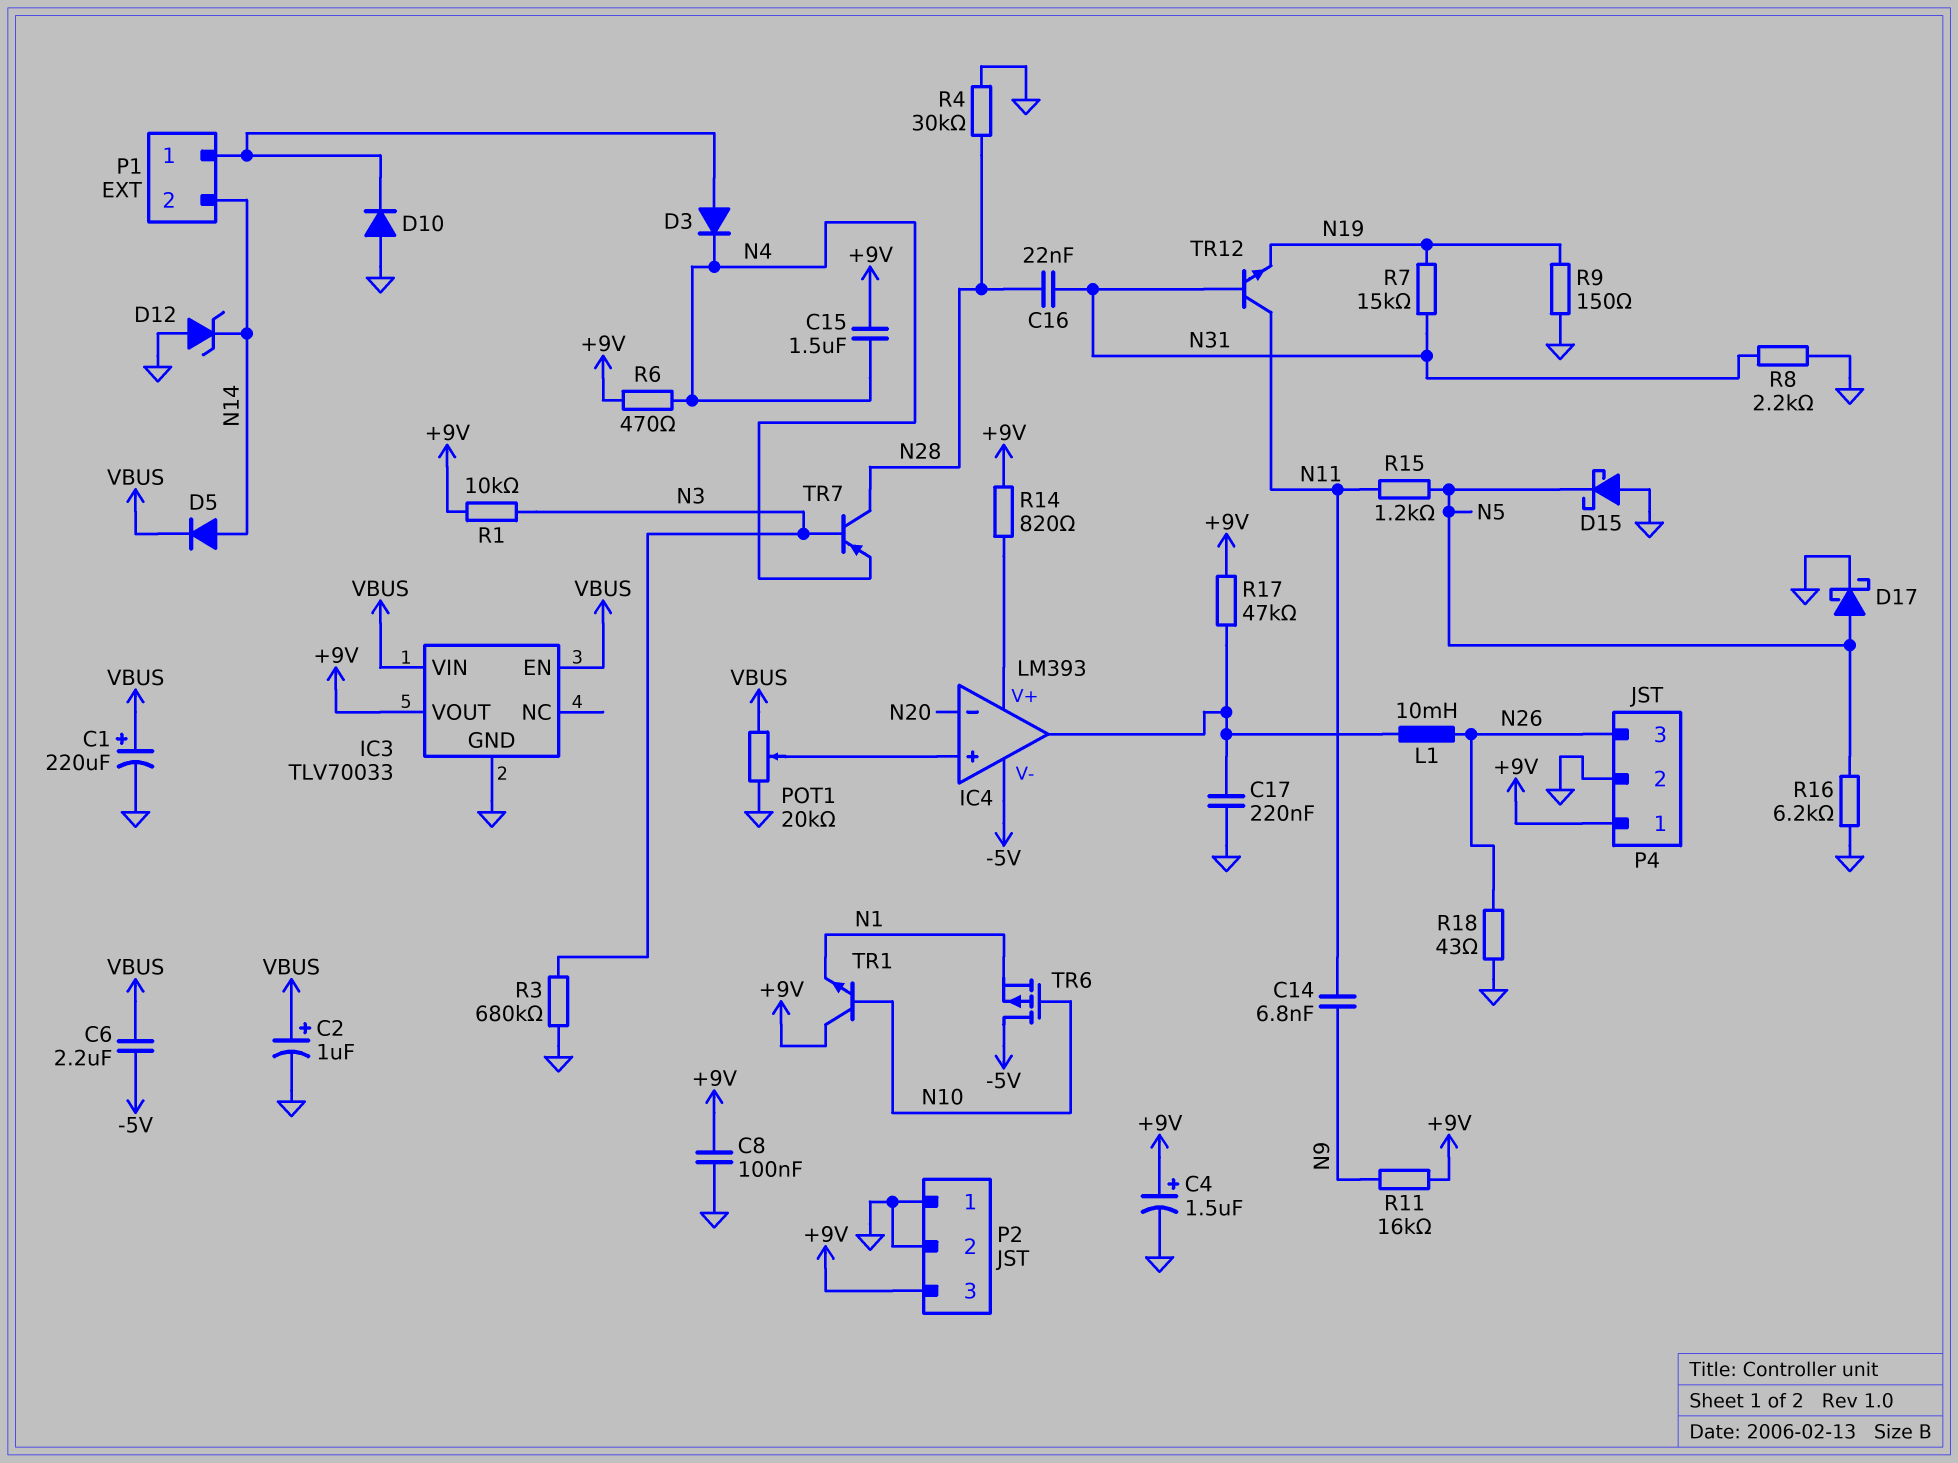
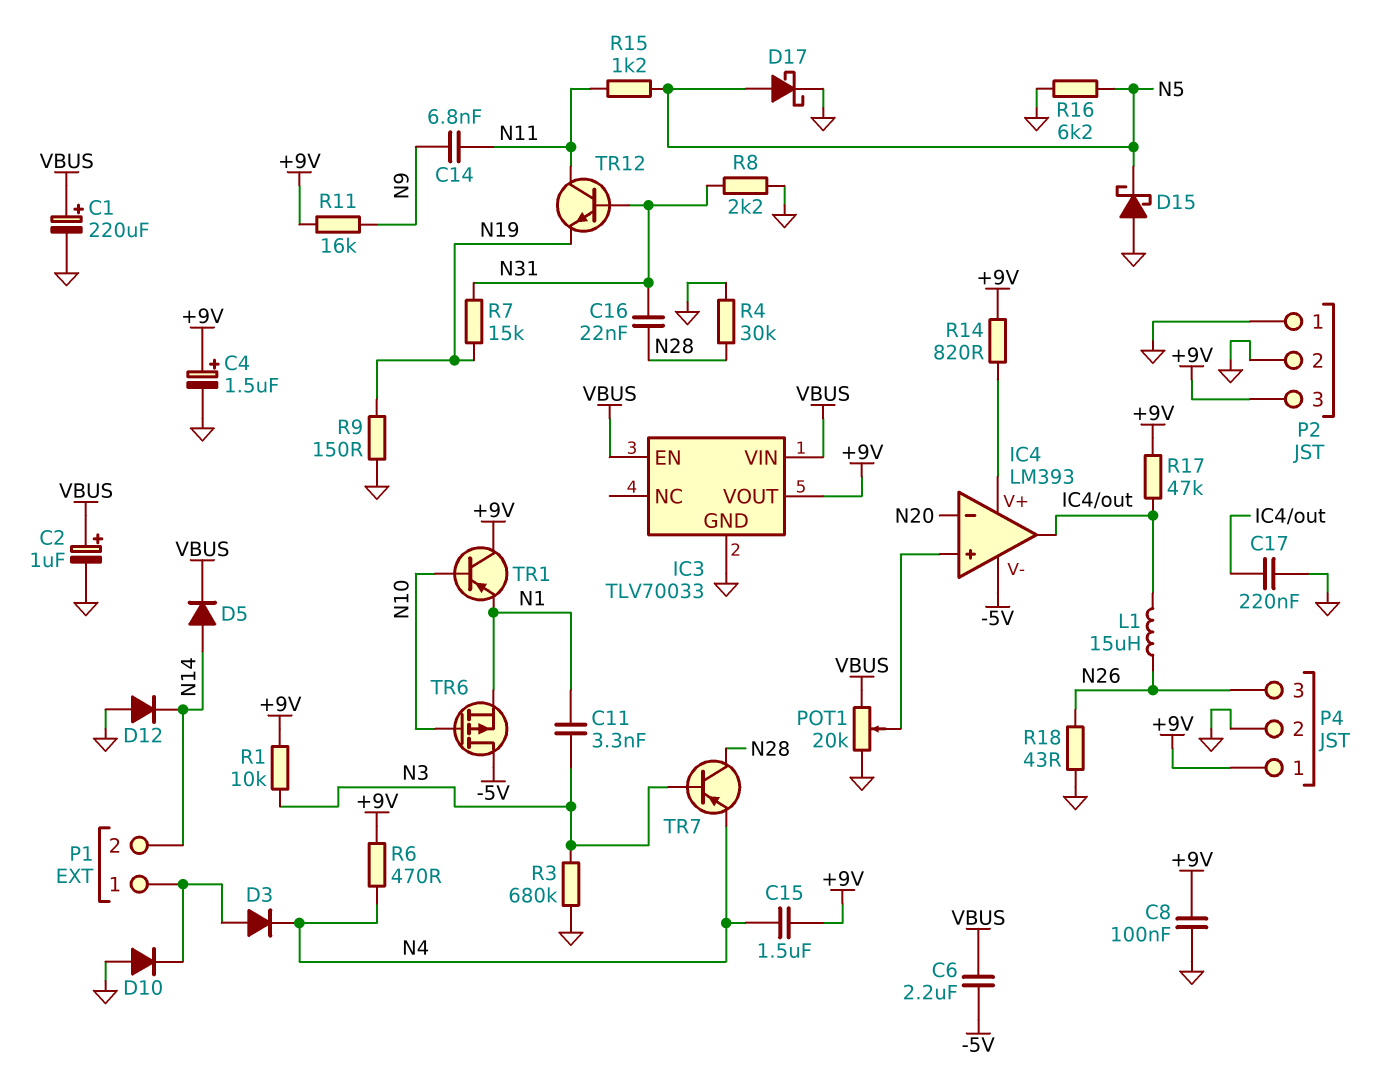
C11: none -> 3.3nF (N1, N3)
D12: zener (A GND, K N14) -> diode (A GND, K N14)
L1: 10mH (IC4/out, N26) -> 15uH (IC4/out, N26)
TR1: NPN (B N10, C +9V, E N1) -> PNP (B N10, C +9V, E N1)

